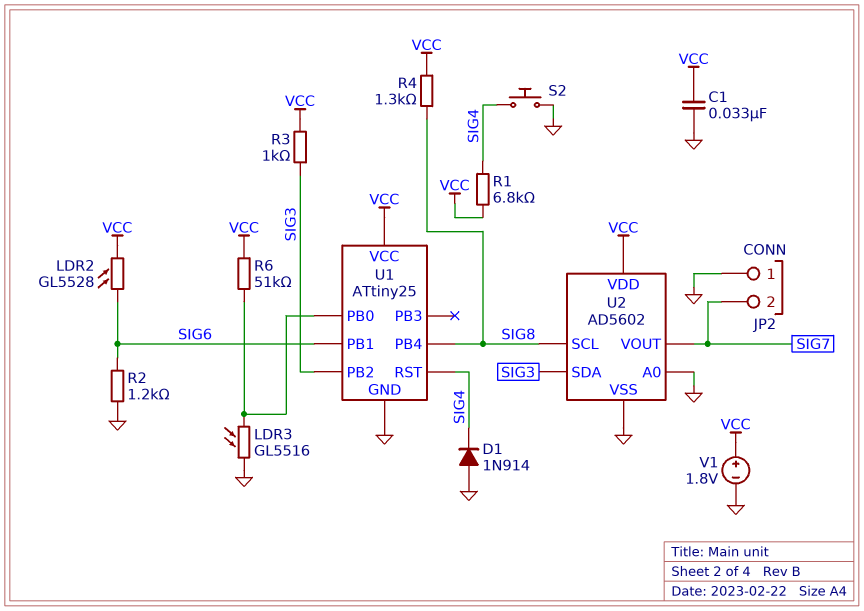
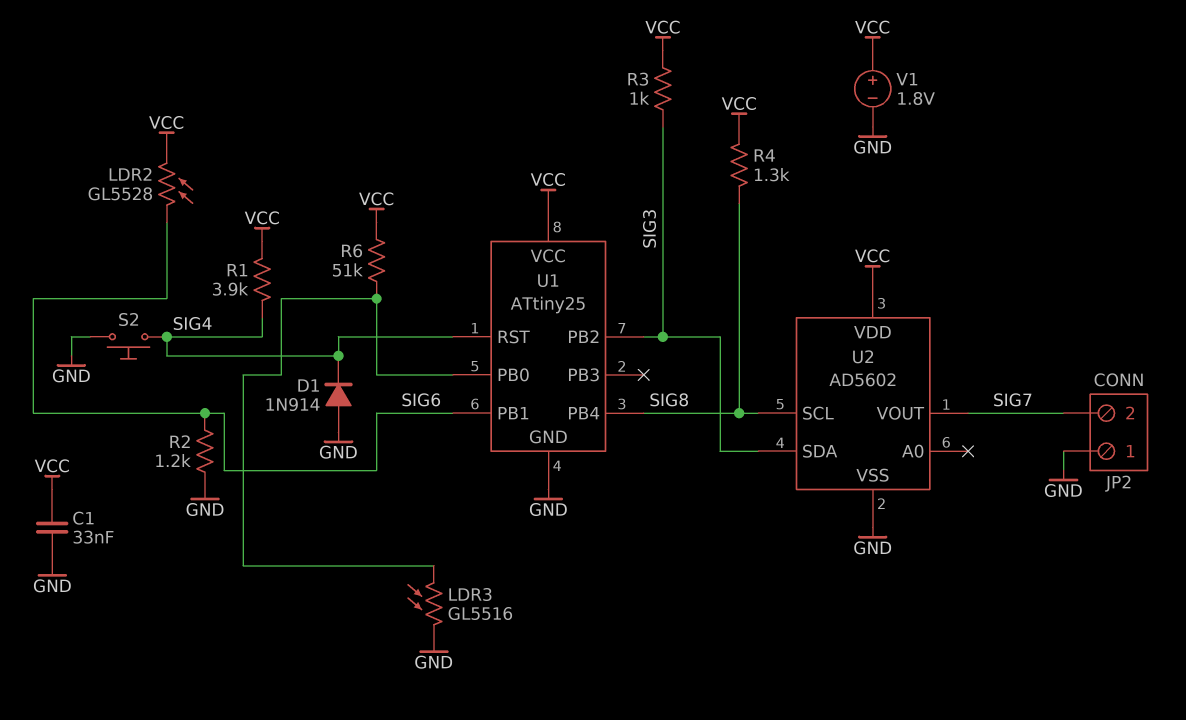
R1: 6.8k (SIG4, VCC) -> 3.9k (SIG4, VCC)
U2 pin A0: GND -> none

